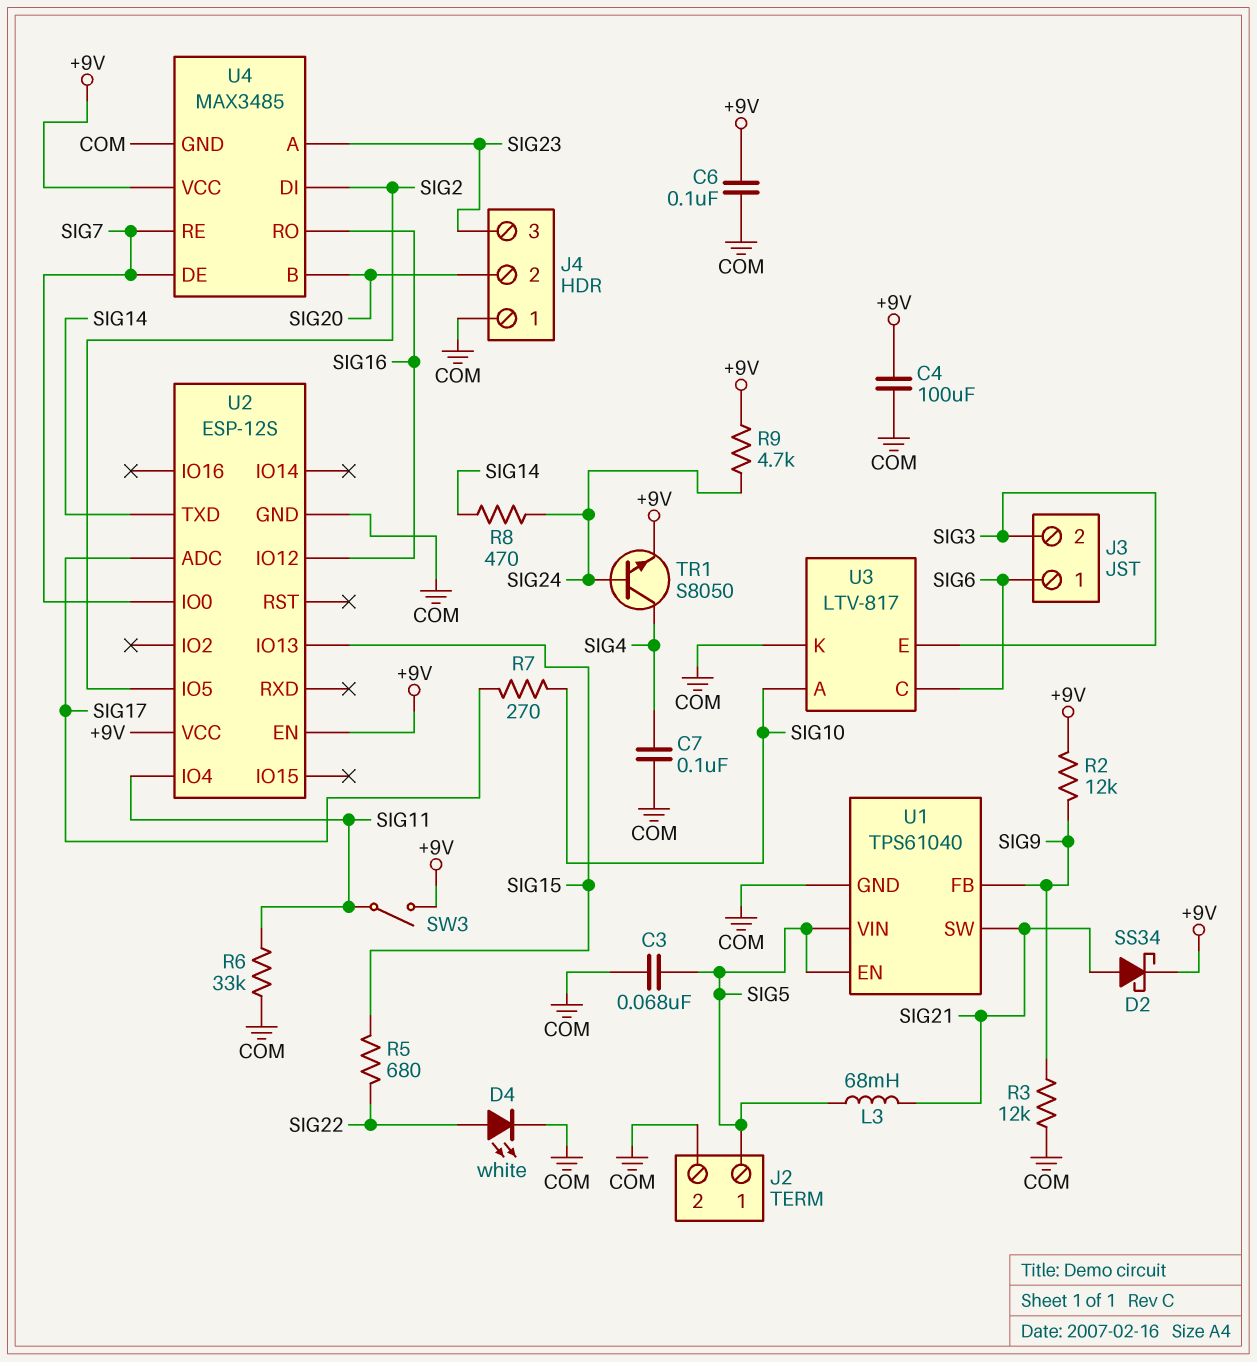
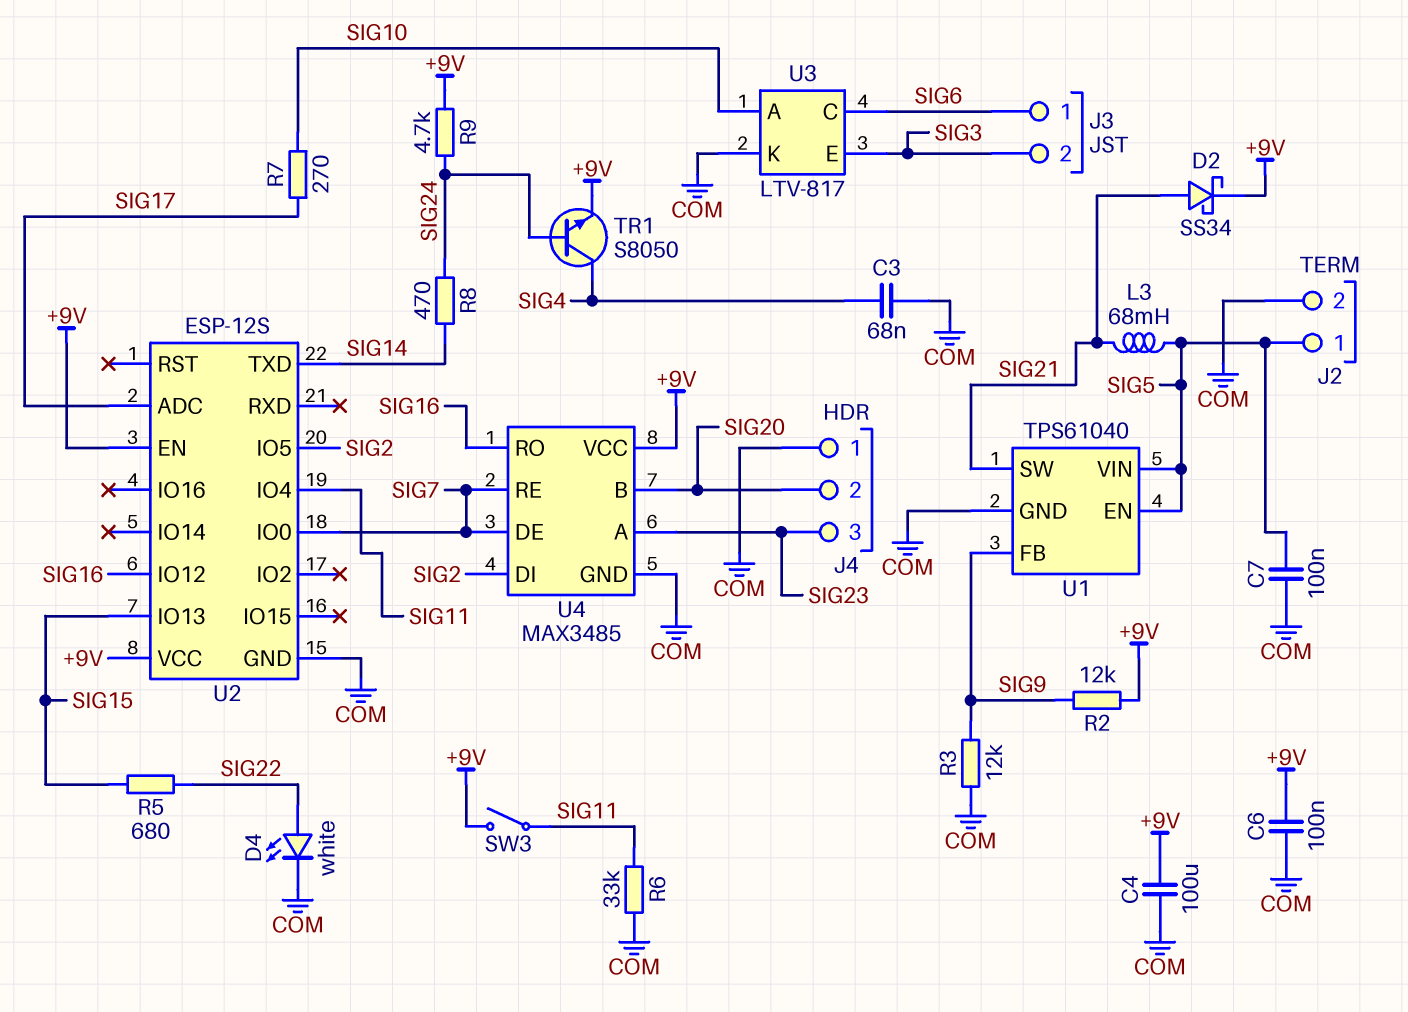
C3: 68nF (COM, SIG5) -> 68nF (COM, SIG4)
C7: 100nF (COM, SIG4) -> 100nF (COM, SIG5)

